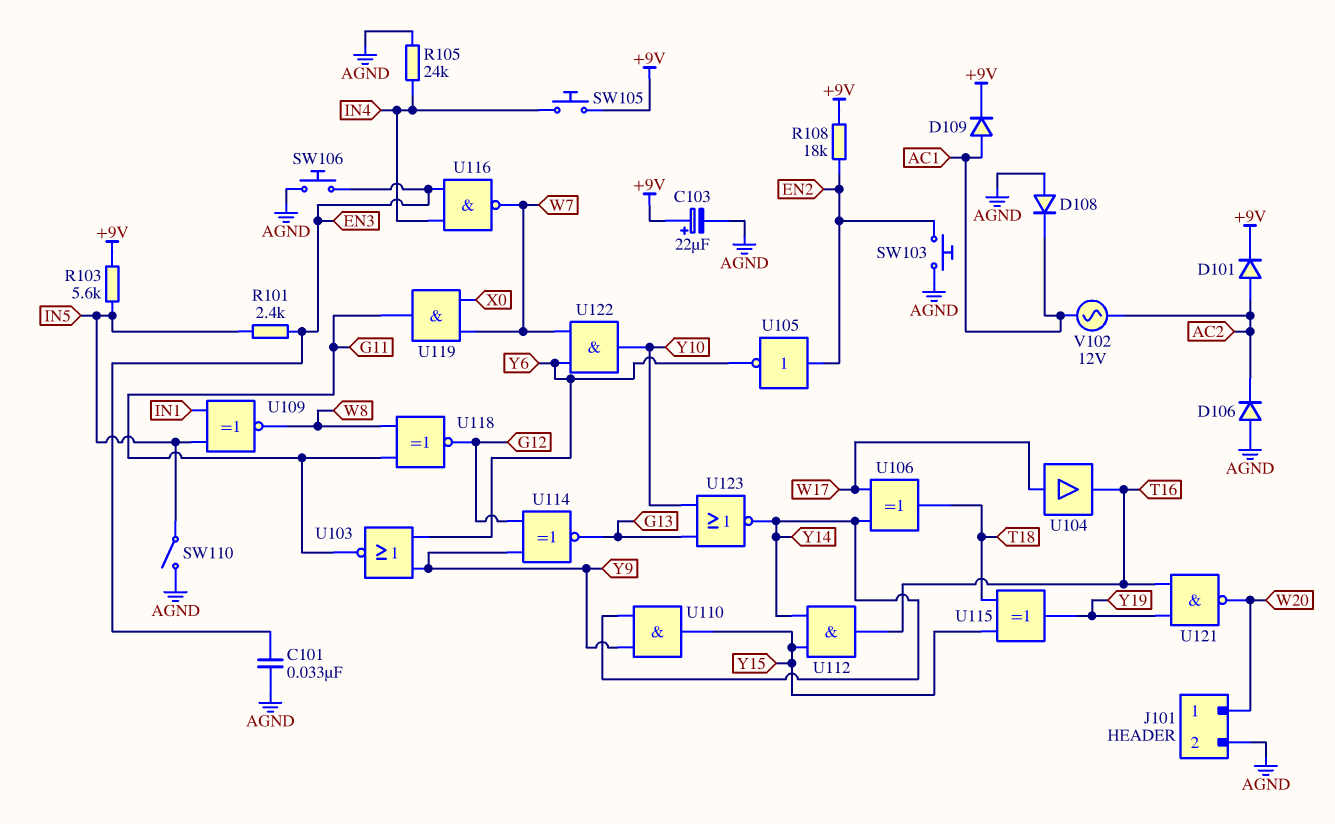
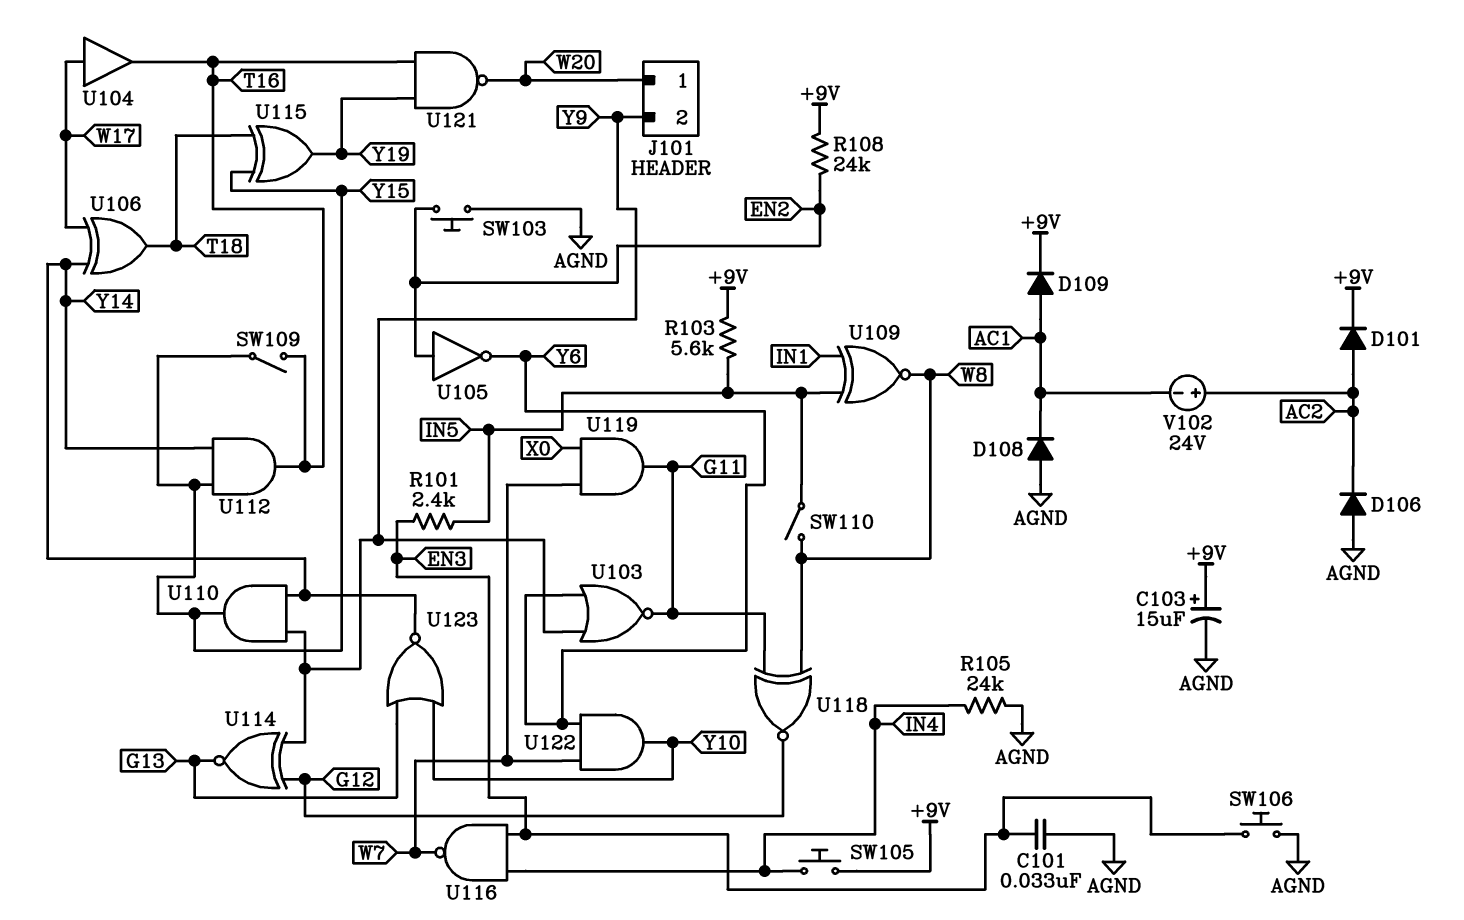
C103: 22uF (plus +9V, minus AGND) -> 15uF (plus +9V, minus AGND)
J101 pin 2: AGND -> Y9
R108: 18k (+9V, EN2) -> 24k (+9V, EN2)
SW109: none -> switch (T16, Y15)
SW110: switch (AGND, IN5) -> switch (IN5, W8)
V102: AC 12V (AC1, AC2) -> 24V (plus AC2, minus AC1)

